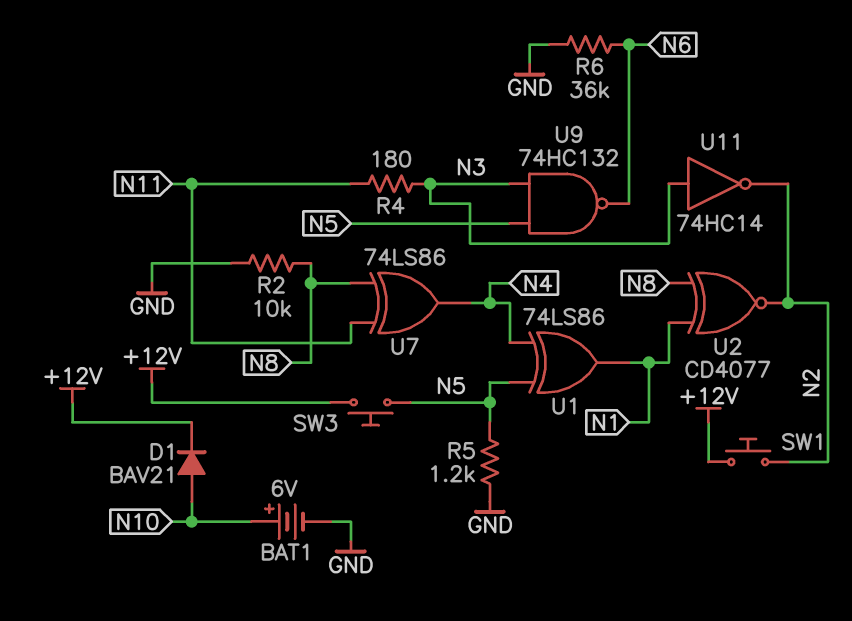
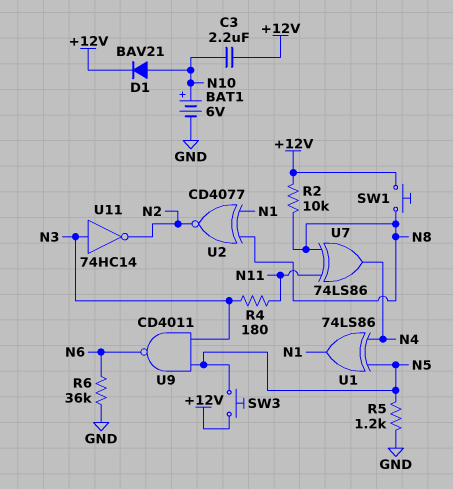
C3: none -> 2.2uF (+12V, N10)
R2: 10k (GND, N8) -> 10k (+12V, N8)
SW1: button (+12V, N2) -> button (+12V, N8)
U9: NAND 74HC132 (in N3, in N5, out N6) -> NAND CD4011 (in N3, in N5, out N6)

